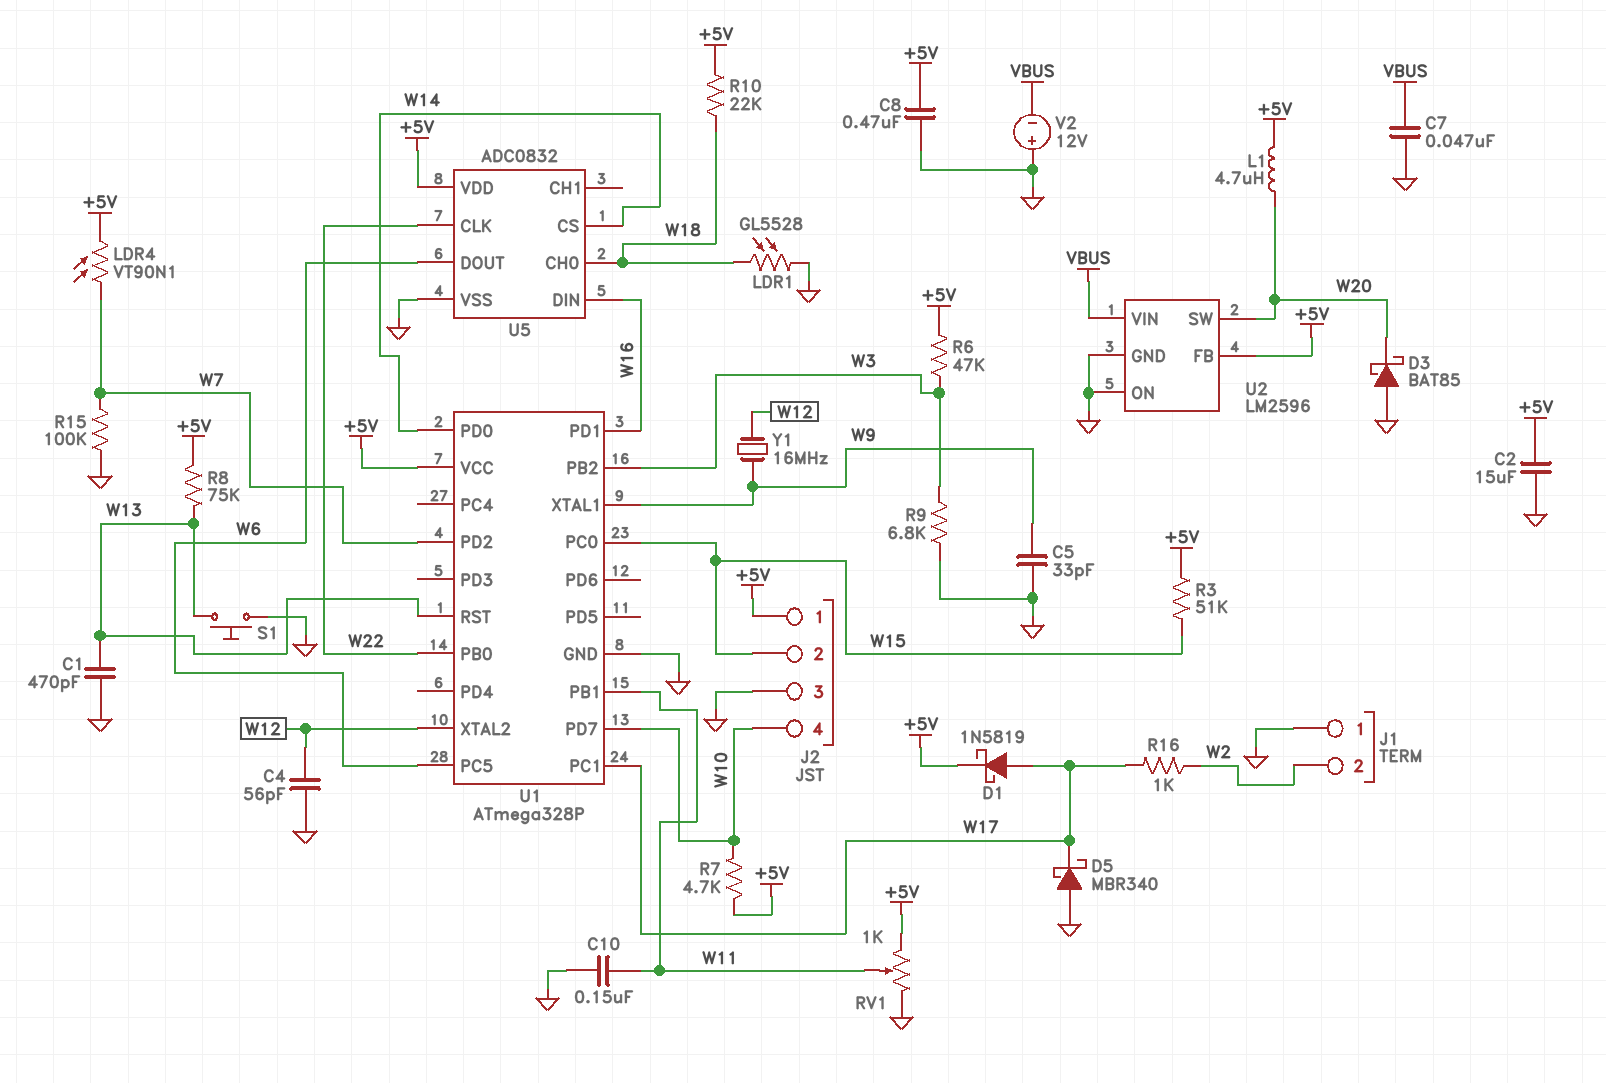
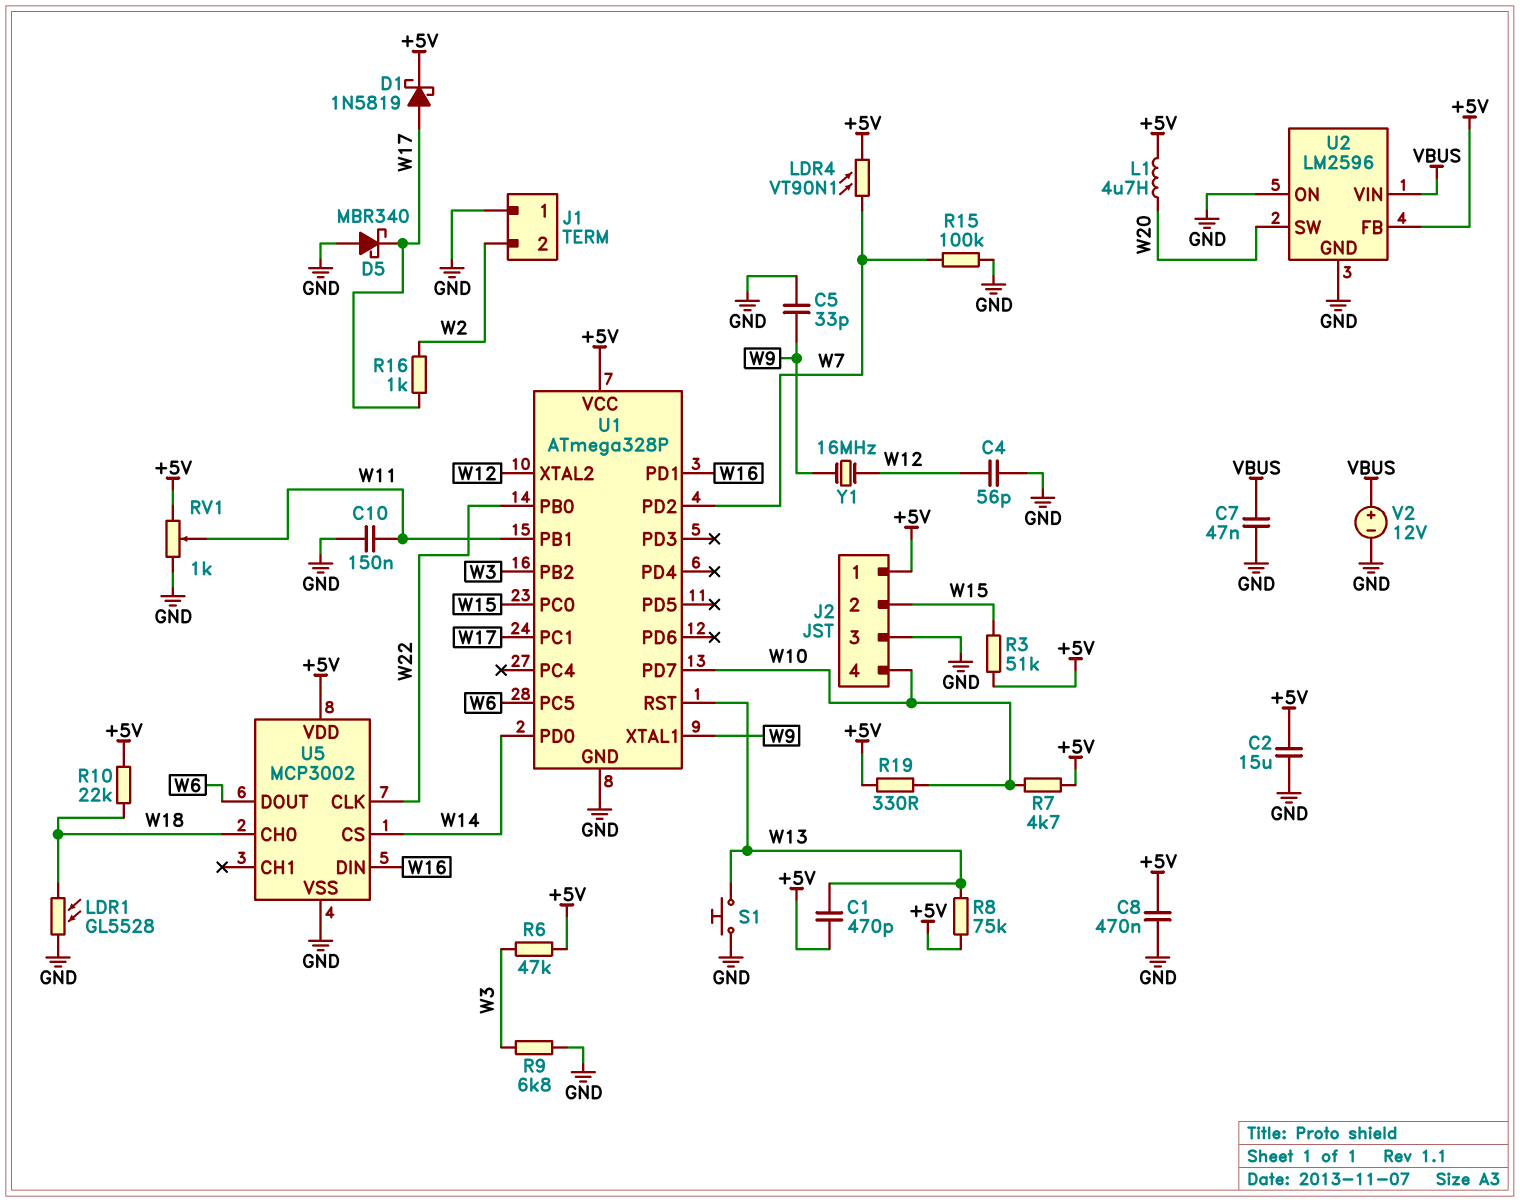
C1: 470pF (GND, W13) -> 470pF (+5V, W13)
D3: schottky BAT85 (A GND, K W20) -> none
R19: none -> 330 (+5V, W10)
U5: ADC0832 -> MCP3002
V2: 12V (plus GND, minus VBUS) -> 12V (plus VBUS, minus GND)

